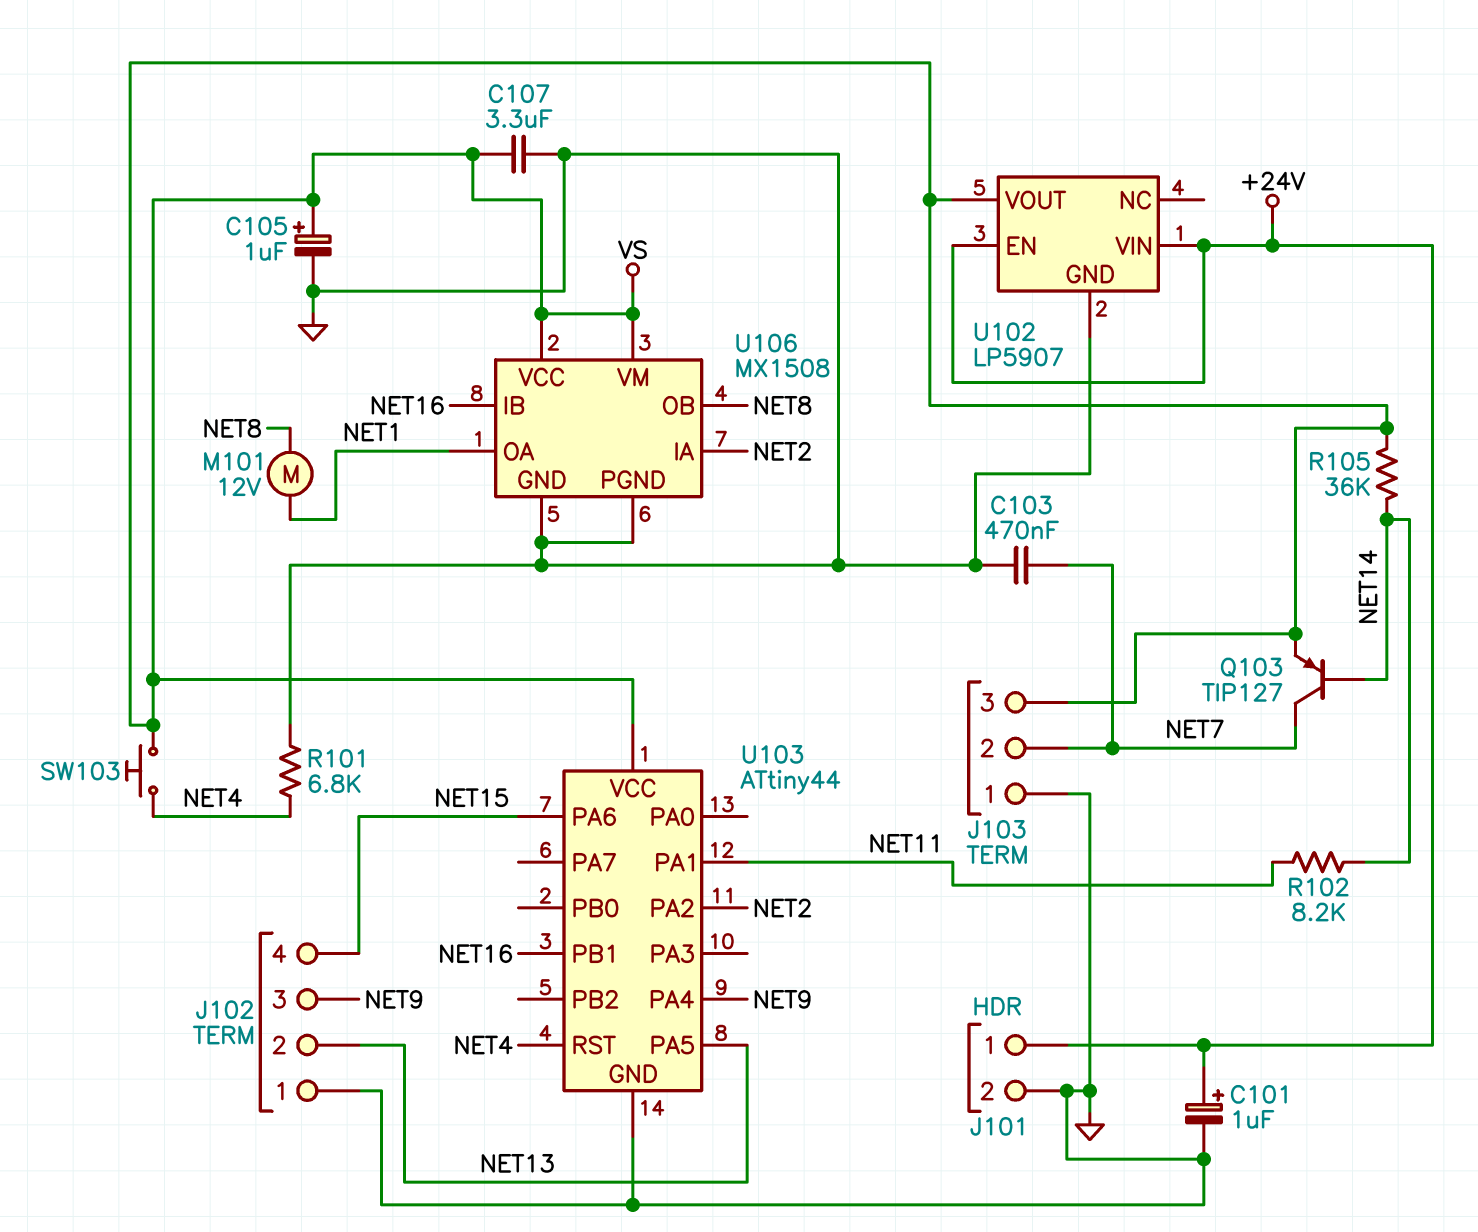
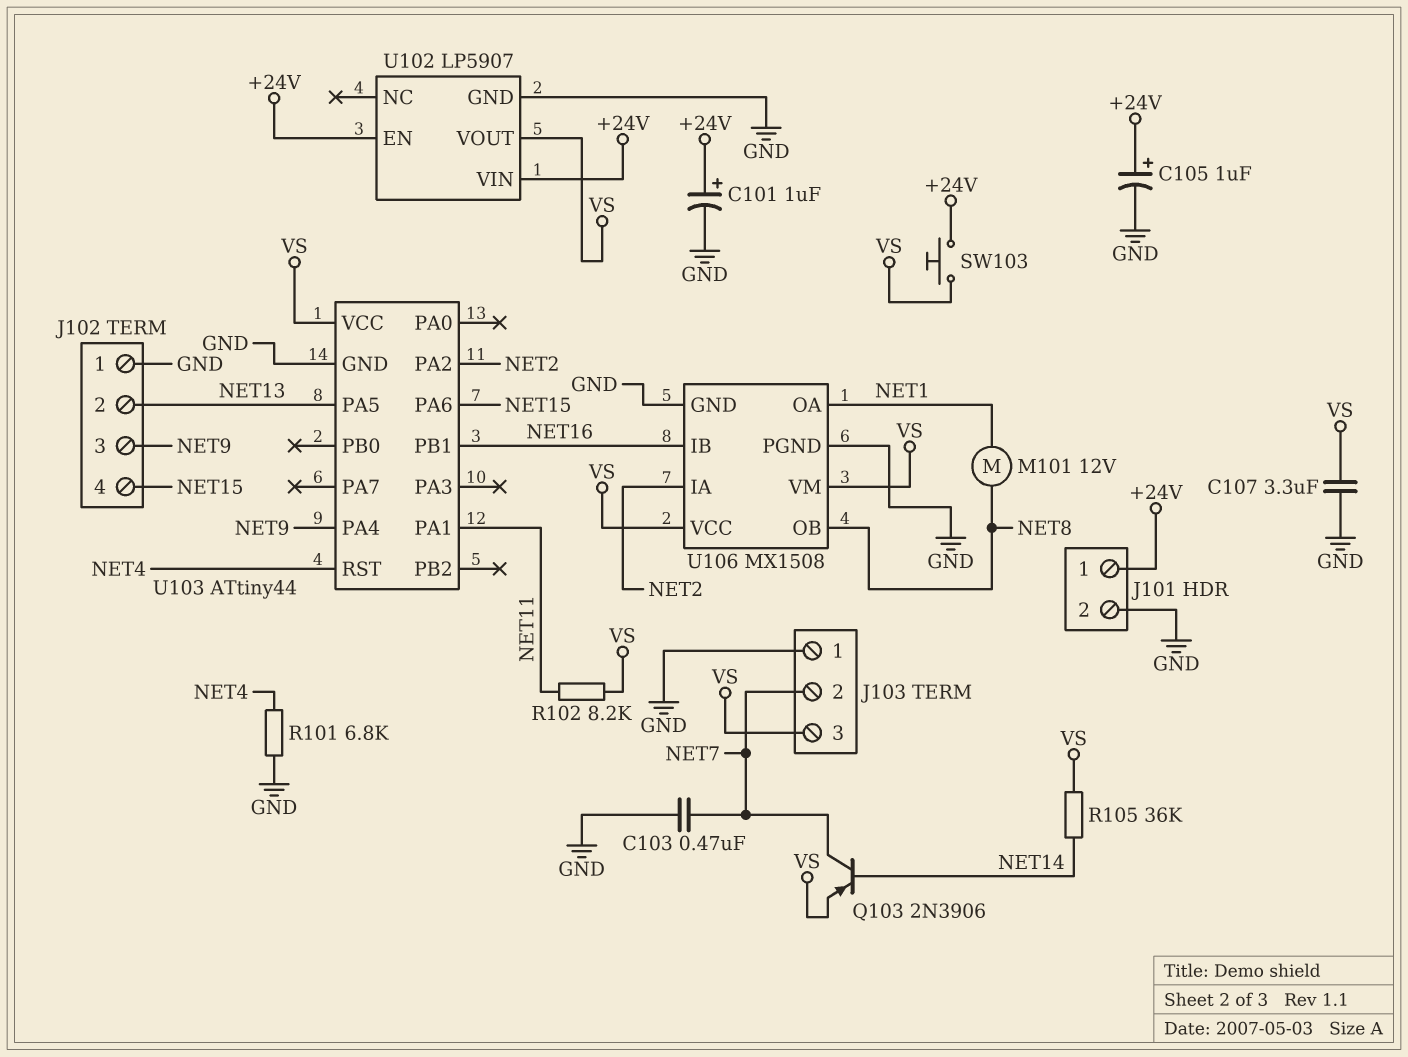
C105: 1uF (plus VS, minus GND) -> 1uF (plus +24V, minus GND)
Q103: PNP TIP127 (B NET14, C NET7, E VS) -> PNP 2N3906 (B NET14, C NET7, E VS)
R102: 8.2k (NET11, NET14) -> 8.2k (NET11, VS)
SW103: button (NET4, VS) -> button (+24V, VS)

